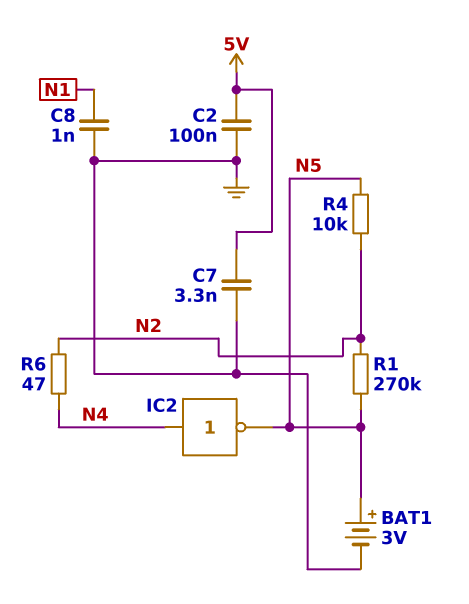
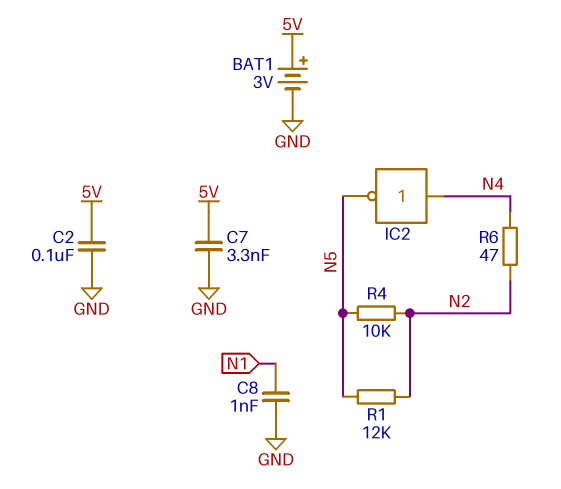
BAT1: 3V (plus N5, minus GND) -> 3V (plus 5V, minus GND)
R1: 270k (N2, N5) -> 12k (N2, N5)

